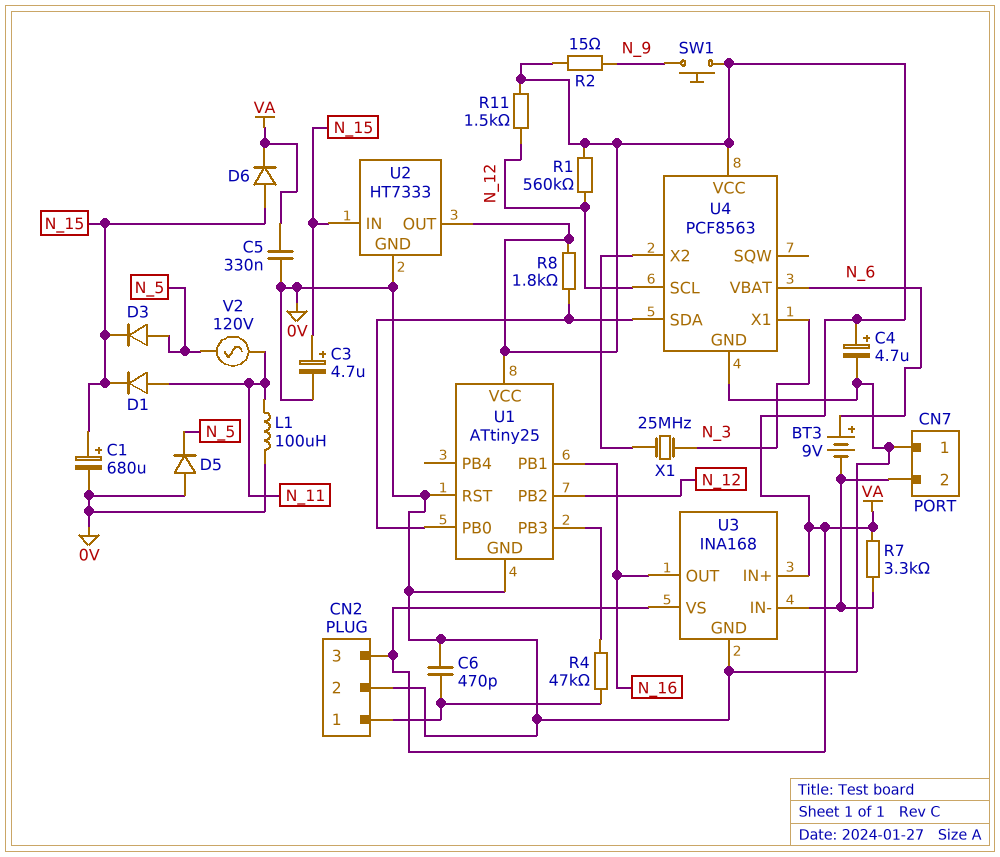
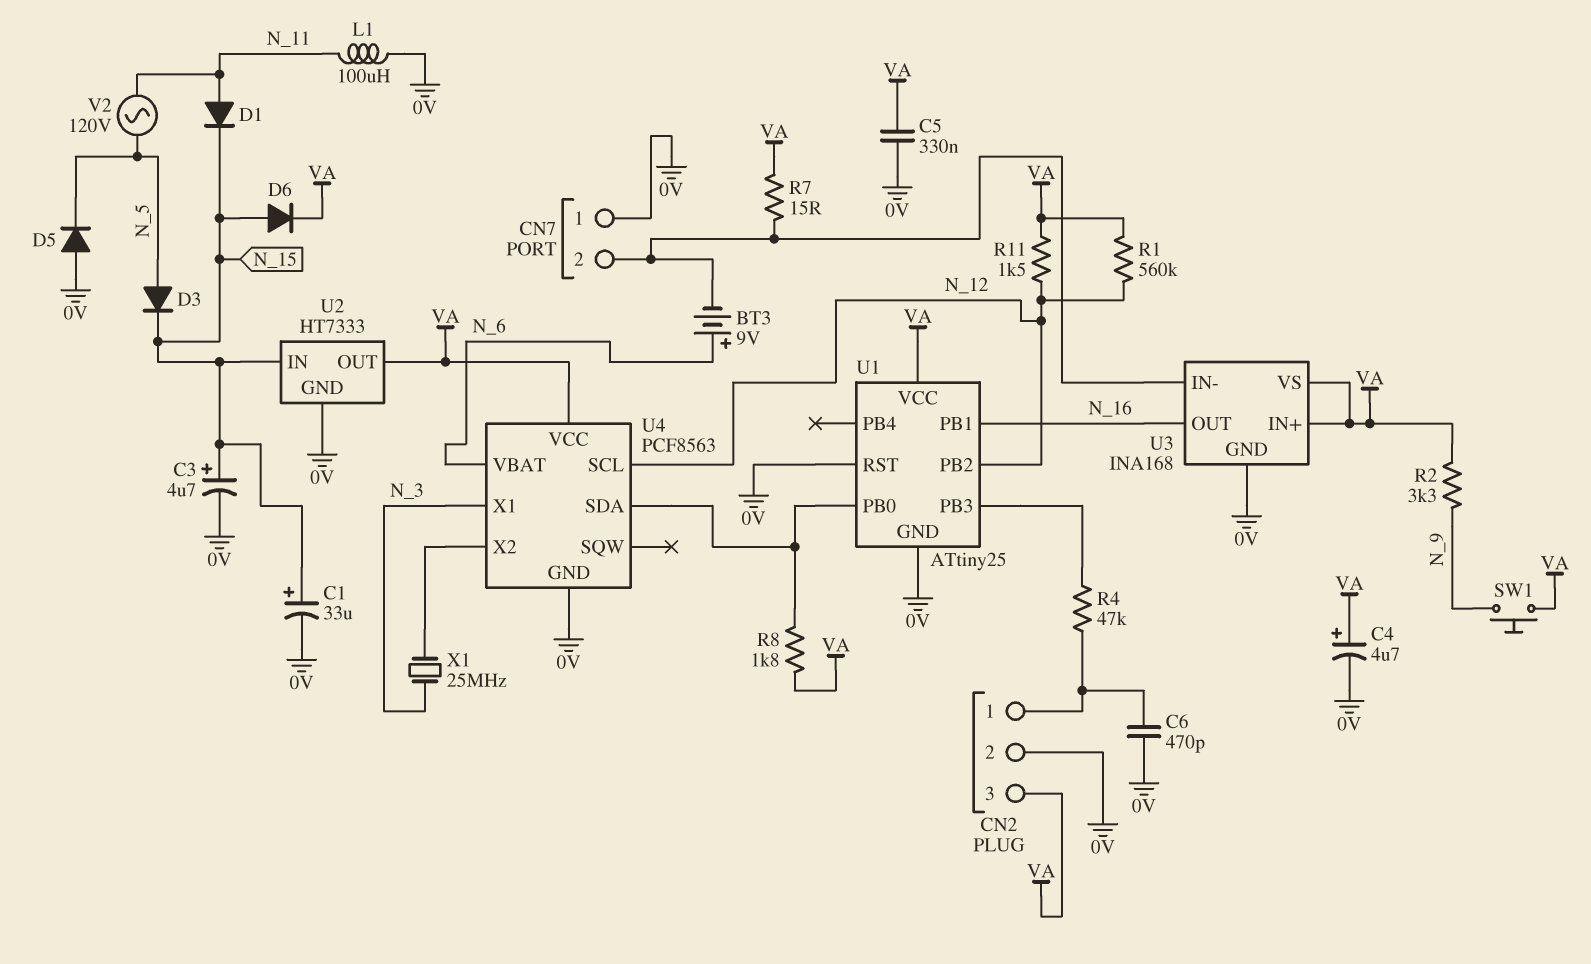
C1: 680uF (plus N_15, minus 0V) -> 33uF (plus N_15, minus 0V)
R2: 15 (N_9, VA) -> 3.3k (N_9, VA)
R7: 3.3k (CN7/2, VA) -> 15 (CN7/2, VA)

